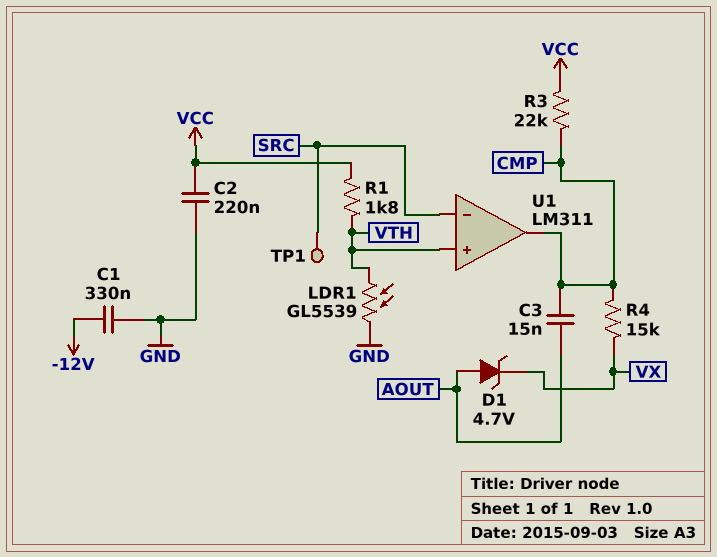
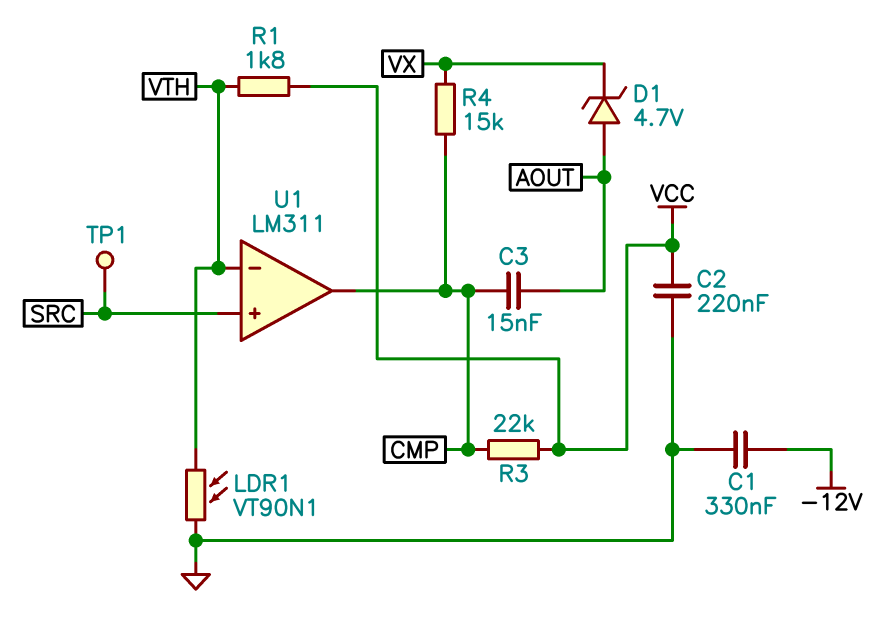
LDR1: GL5539 (GND, VTH) -> VT90N1 (GND, VTH)
U1 pin in+: VTH -> SRC
U1 pin in-: SRC -> VTH

